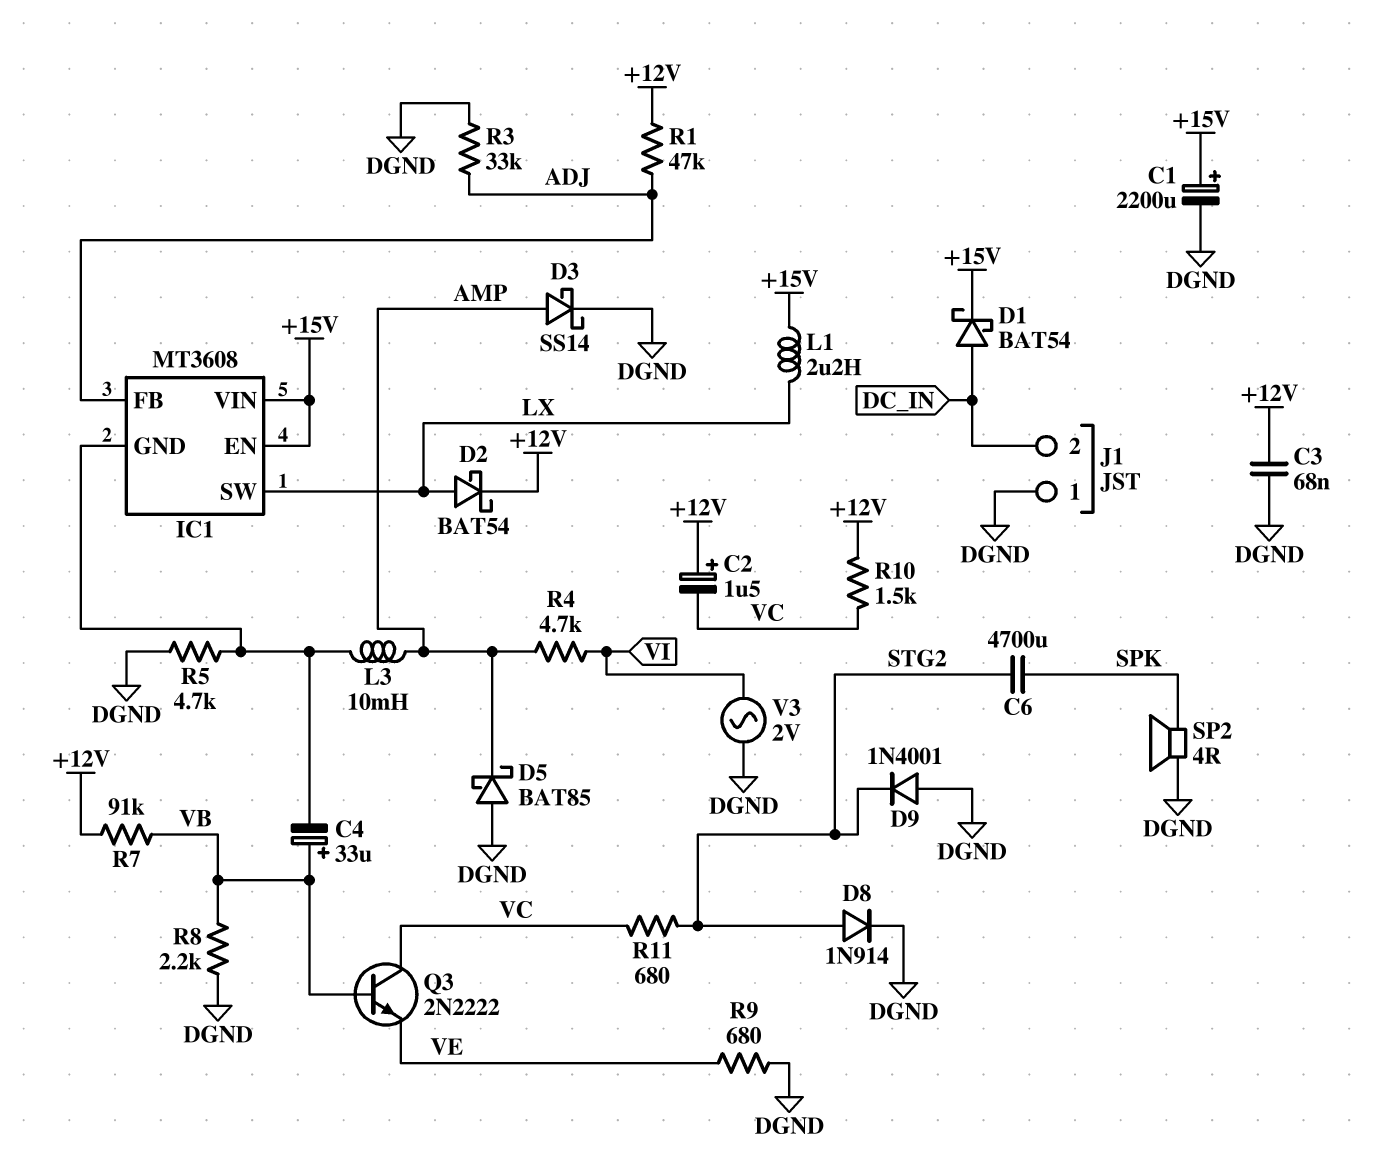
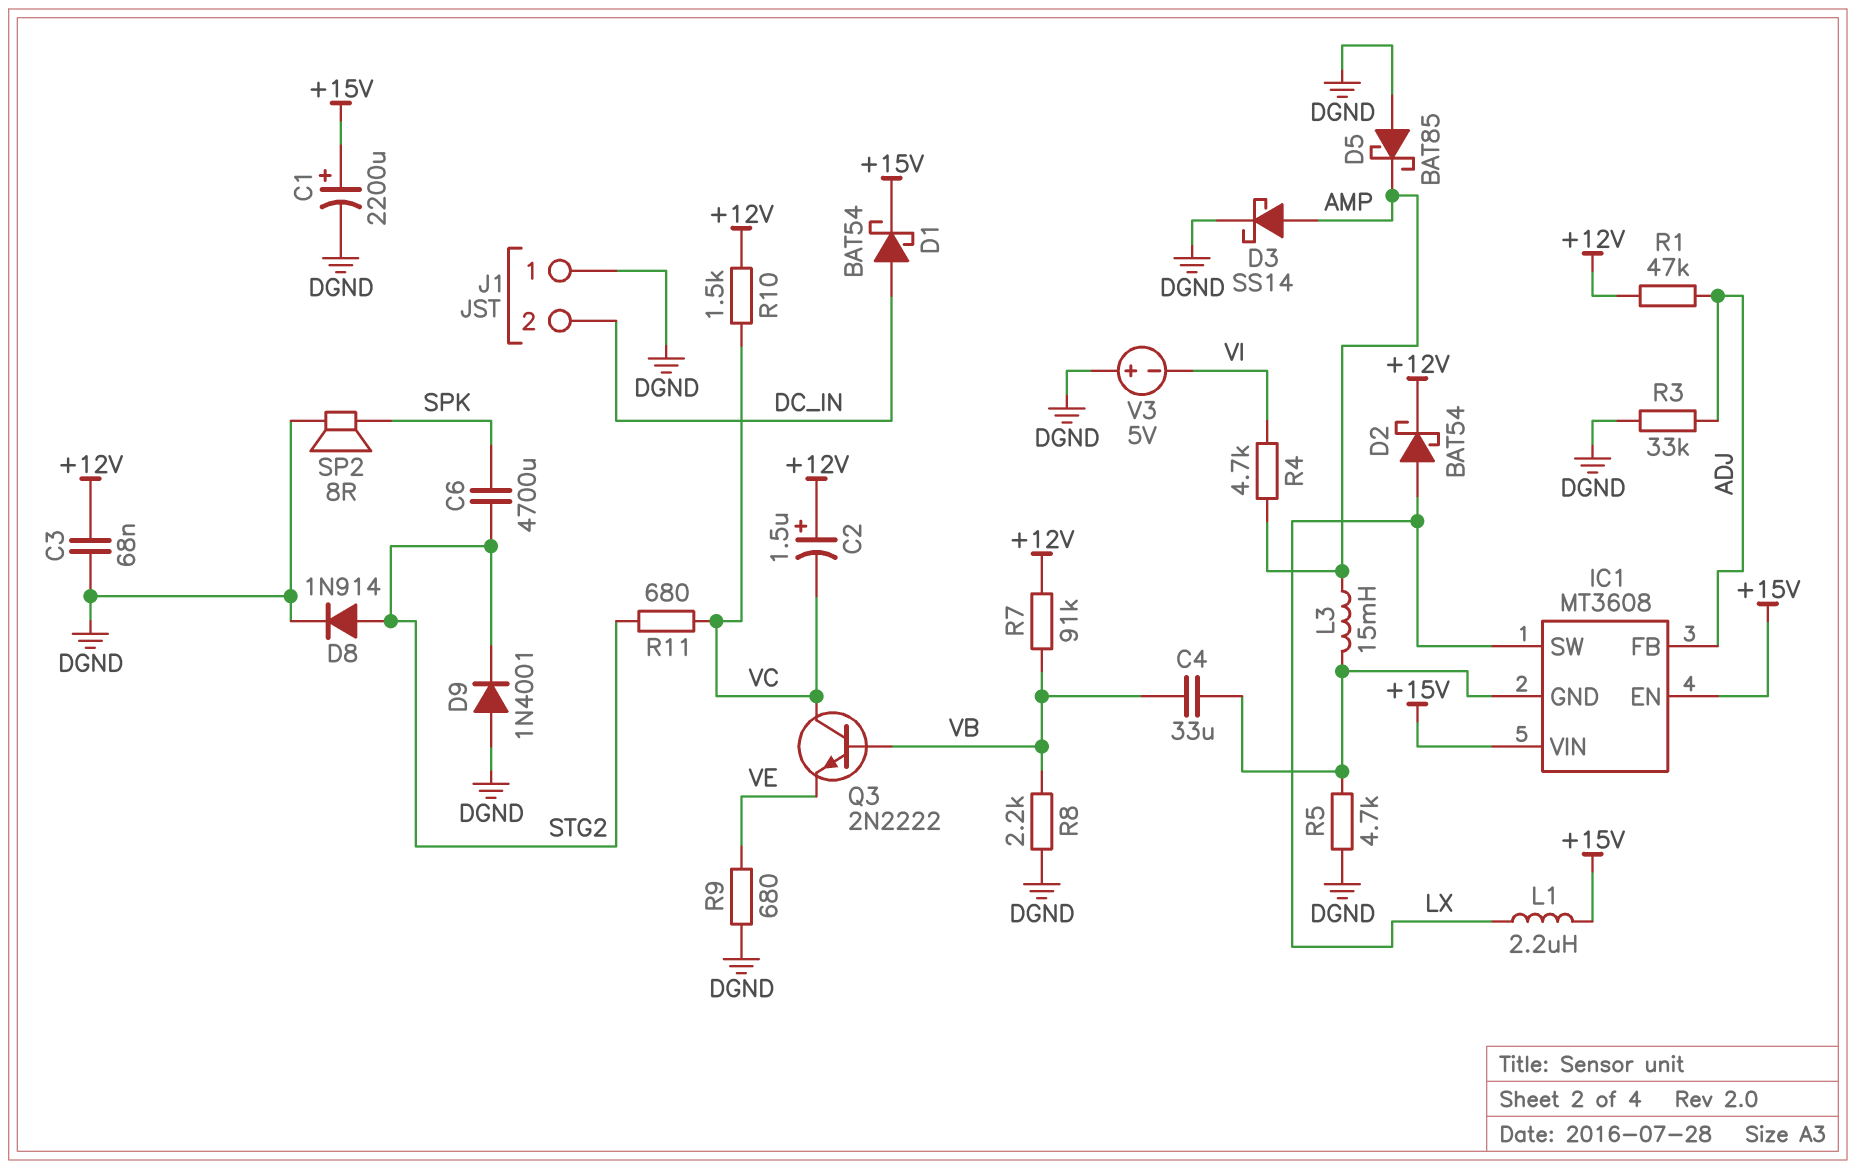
C4: 33uF (plus VB, minus IC1/GND) -> 33uF (IC1/GND, VB)
L3: 10mH (AMP, IC1/GND) -> 15mH (AMP, IC1/GND)
SP2: speaker 4R (DGND, SPK) -> speaker 8R (DGND, SPK)
V3: AC 2V (DGND, VI) -> 5V (plus DGND, minus VI)

